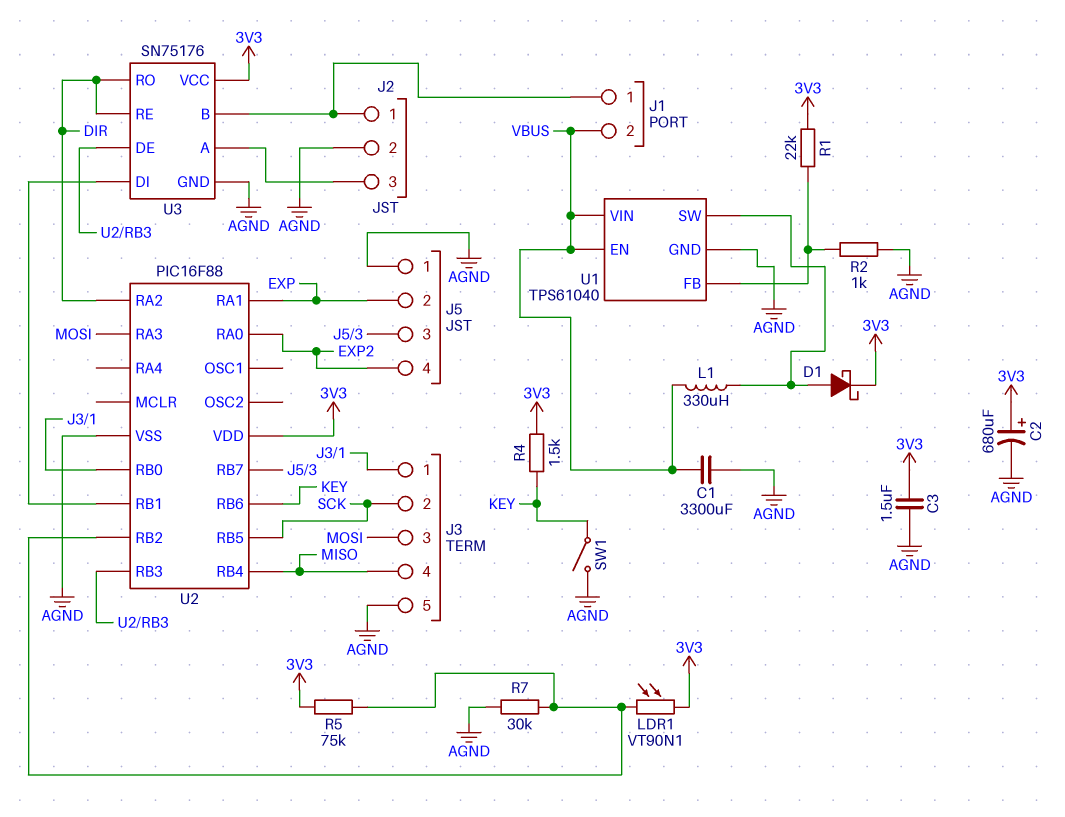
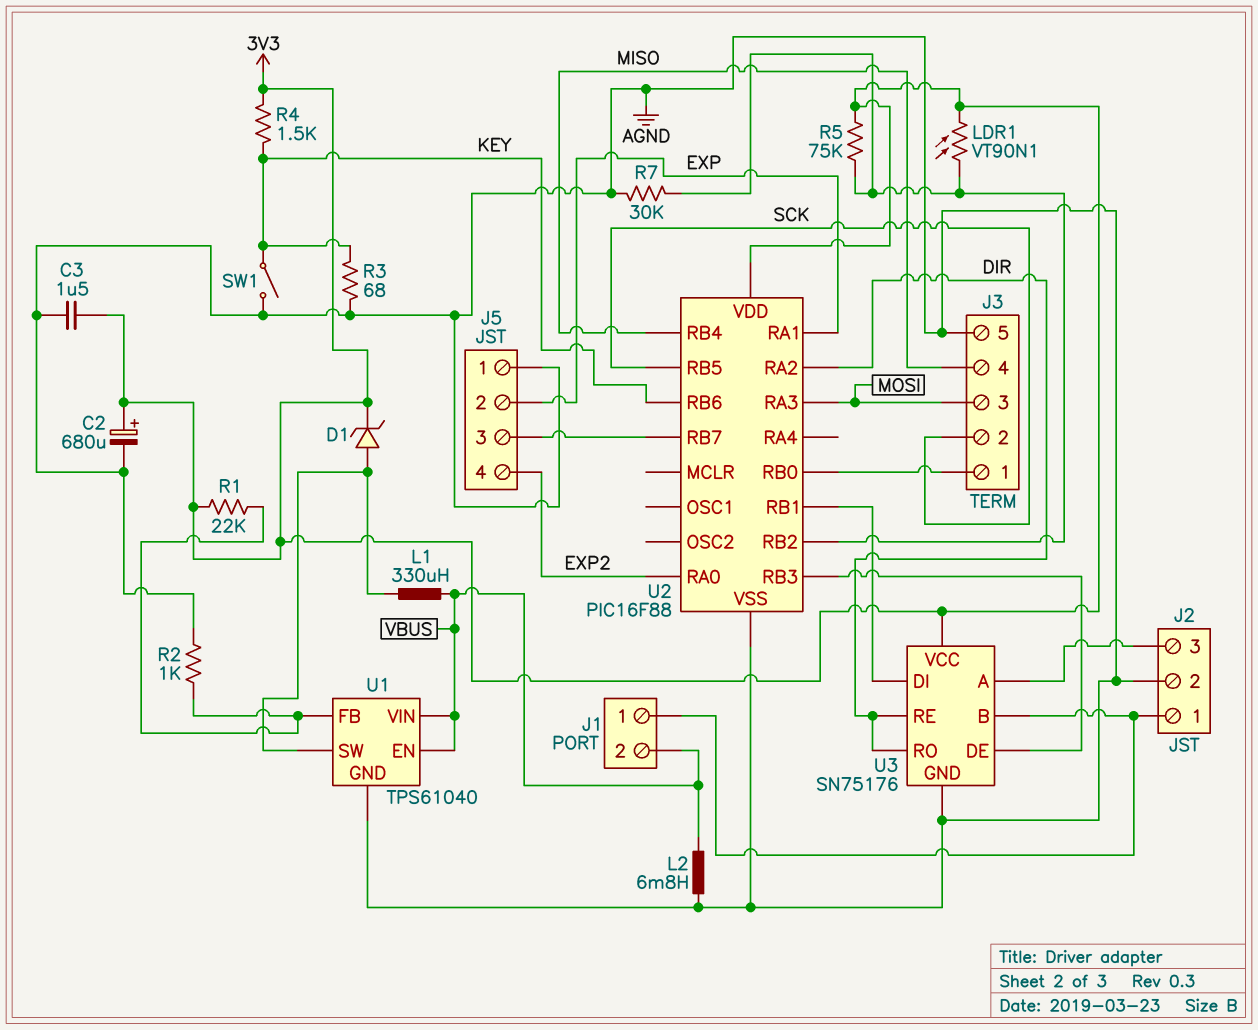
C1: 3300uF (AGND, VBUS) -> none
D1: schottky (A U1/SW, K 3V3) -> zener (A U1/SW, K 3V3)
L2: none -> 6.8mH (AGND, VBUS)
R3: none -> 68 (AGND, KEY)

